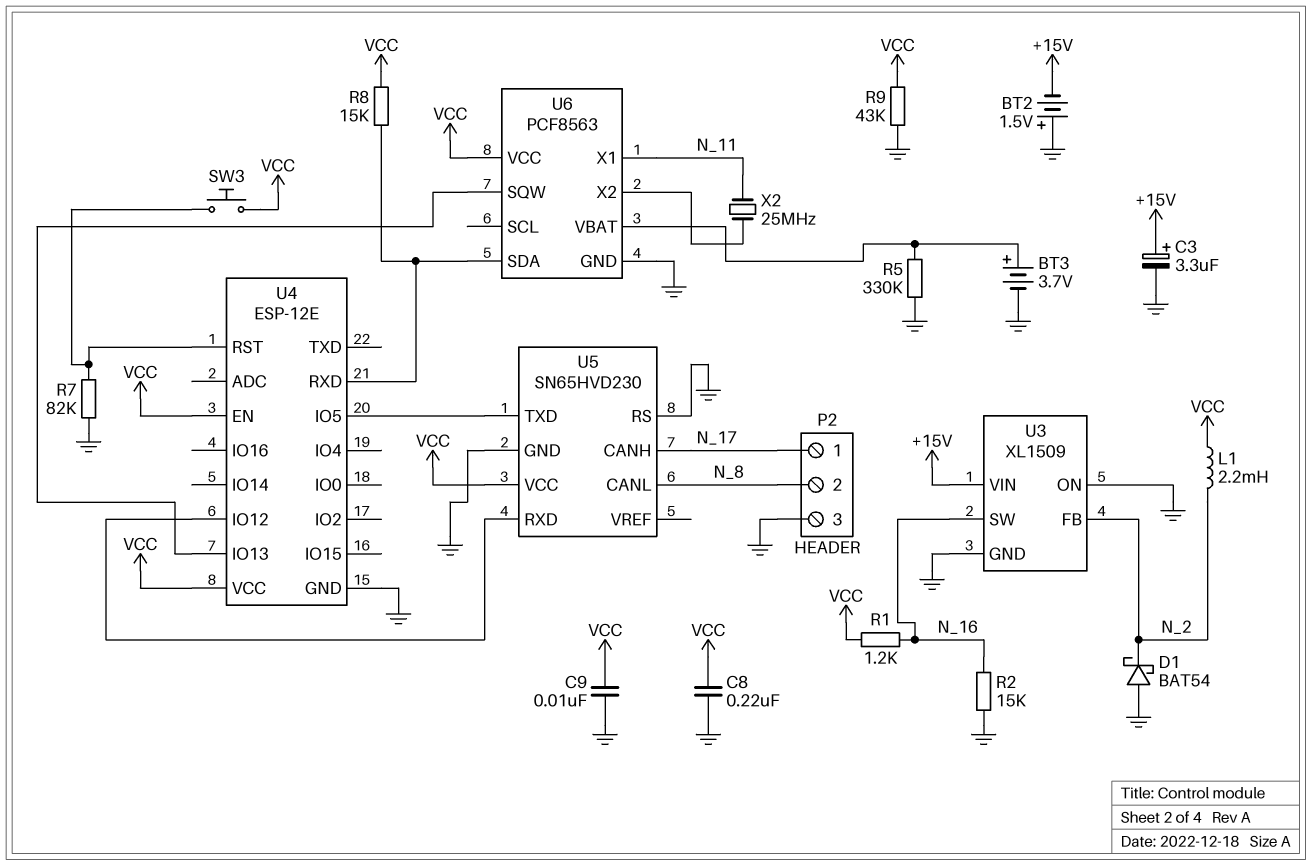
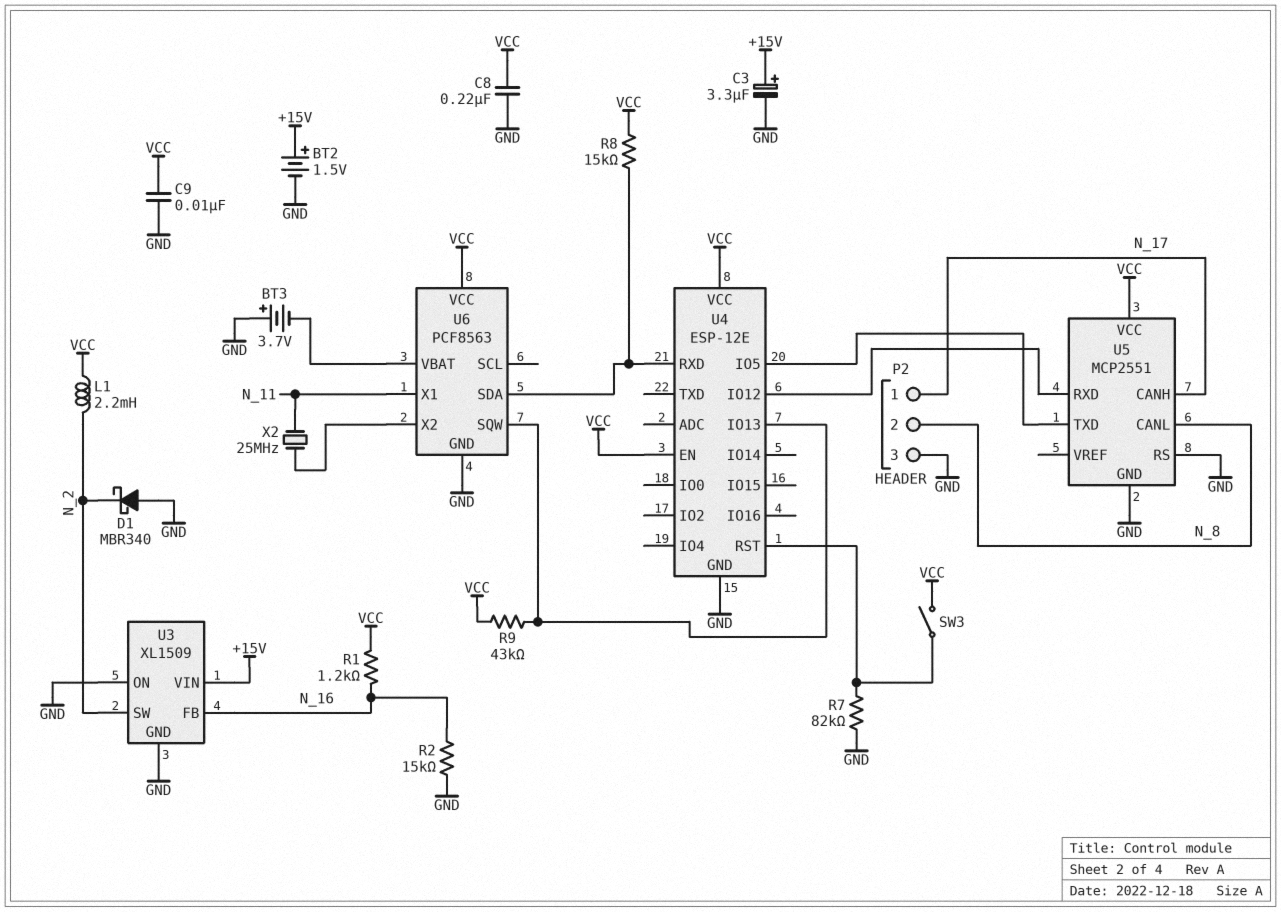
BT2: 1.5V (plus GND, minus +15V) -> 1.5V (plus +15V, minus GND)
BT3: 3.7V (plus U6/VBAT, minus GND) -> 3.7V (plus GND, minus U6/VBAT)
D1: schottky BAT54 (A GND, K N_2) -> schottky MBR340 (A GND, K N_2)
R5: 330k (GND, U6/VBAT) -> none
R9: 43k (GND, VCC) -> 43k (U4/IO13, VCC)
SW3: button (U4/RST, VCC) -> switch (U4/RST, VCC)
U3 pin FB: N_2 -> N_16
U3 pin SW: N_16 -> N_2
U5: SN65HVD230 -> MCP2551

